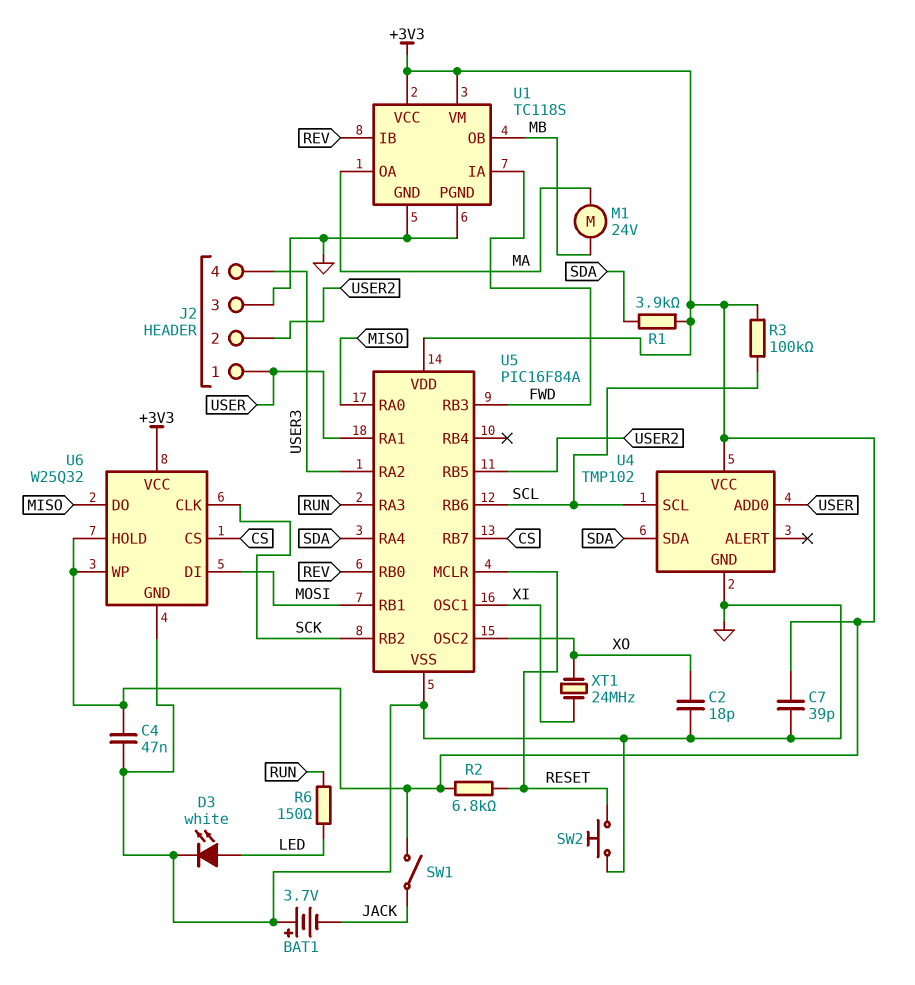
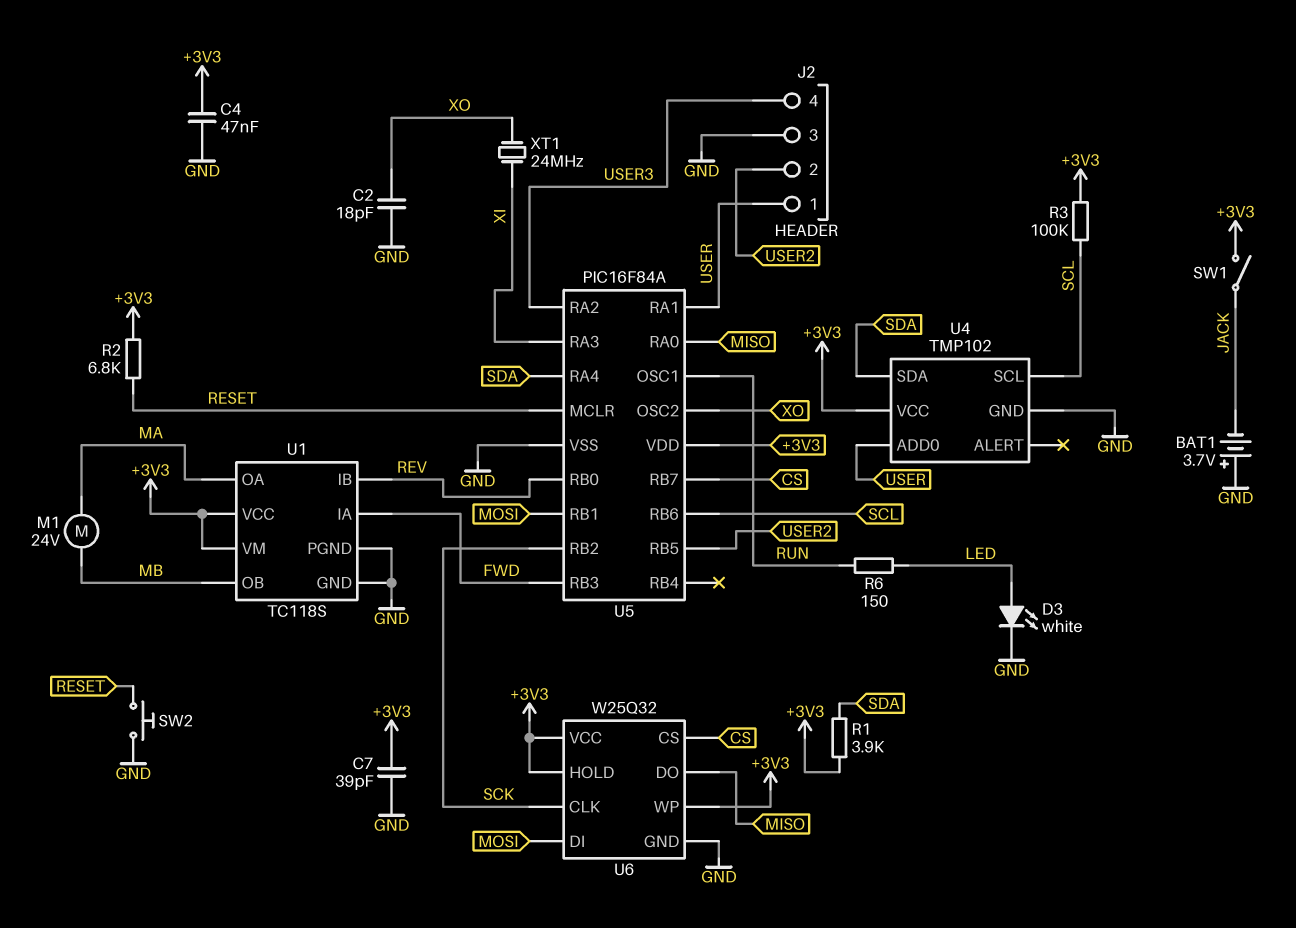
U5 pin OSC1: XI -> RUN
U5 pin RA3: RUN -> XI

